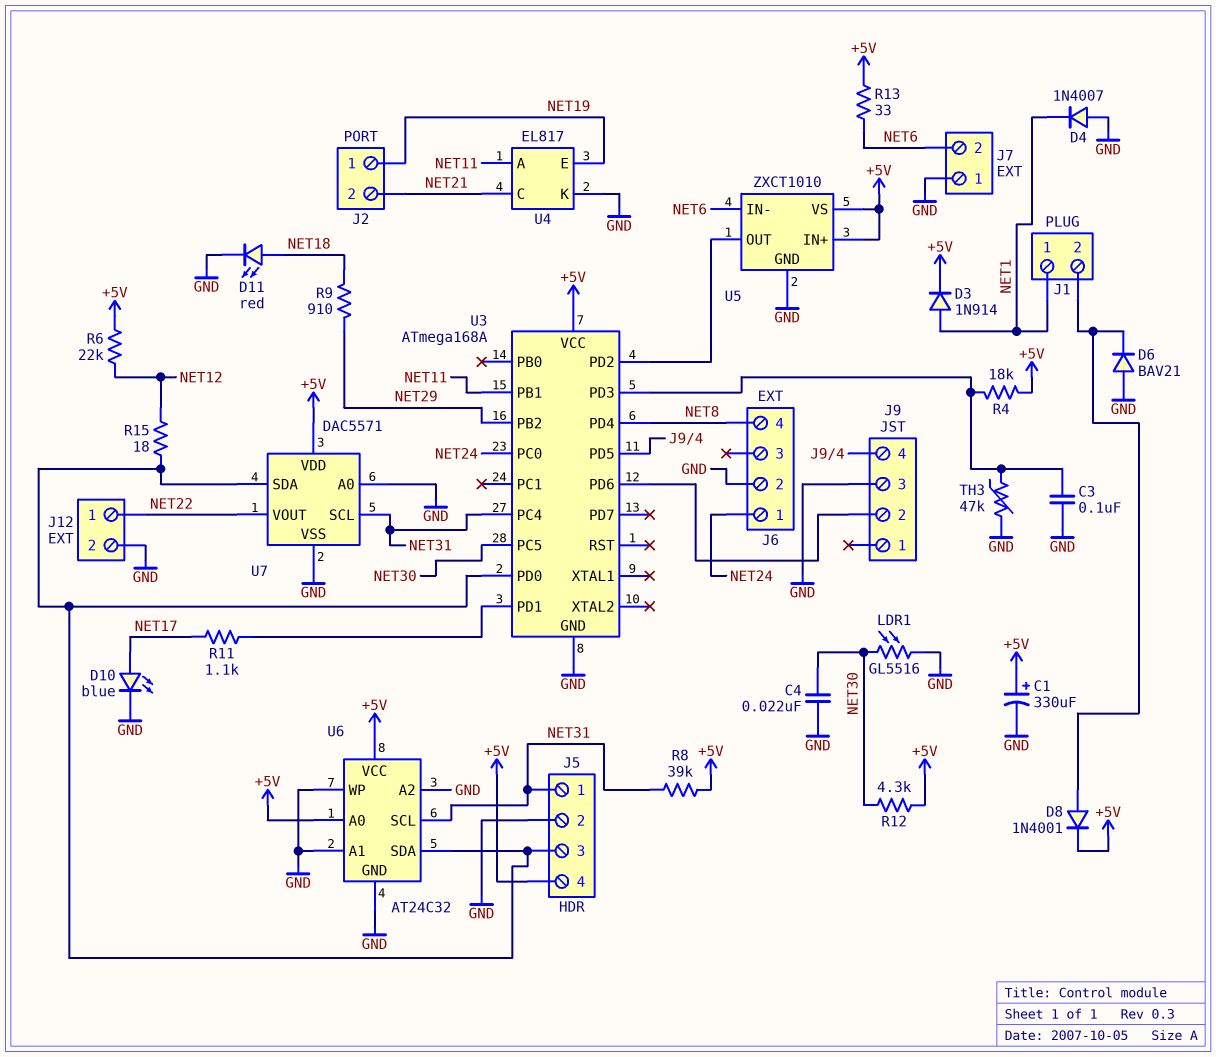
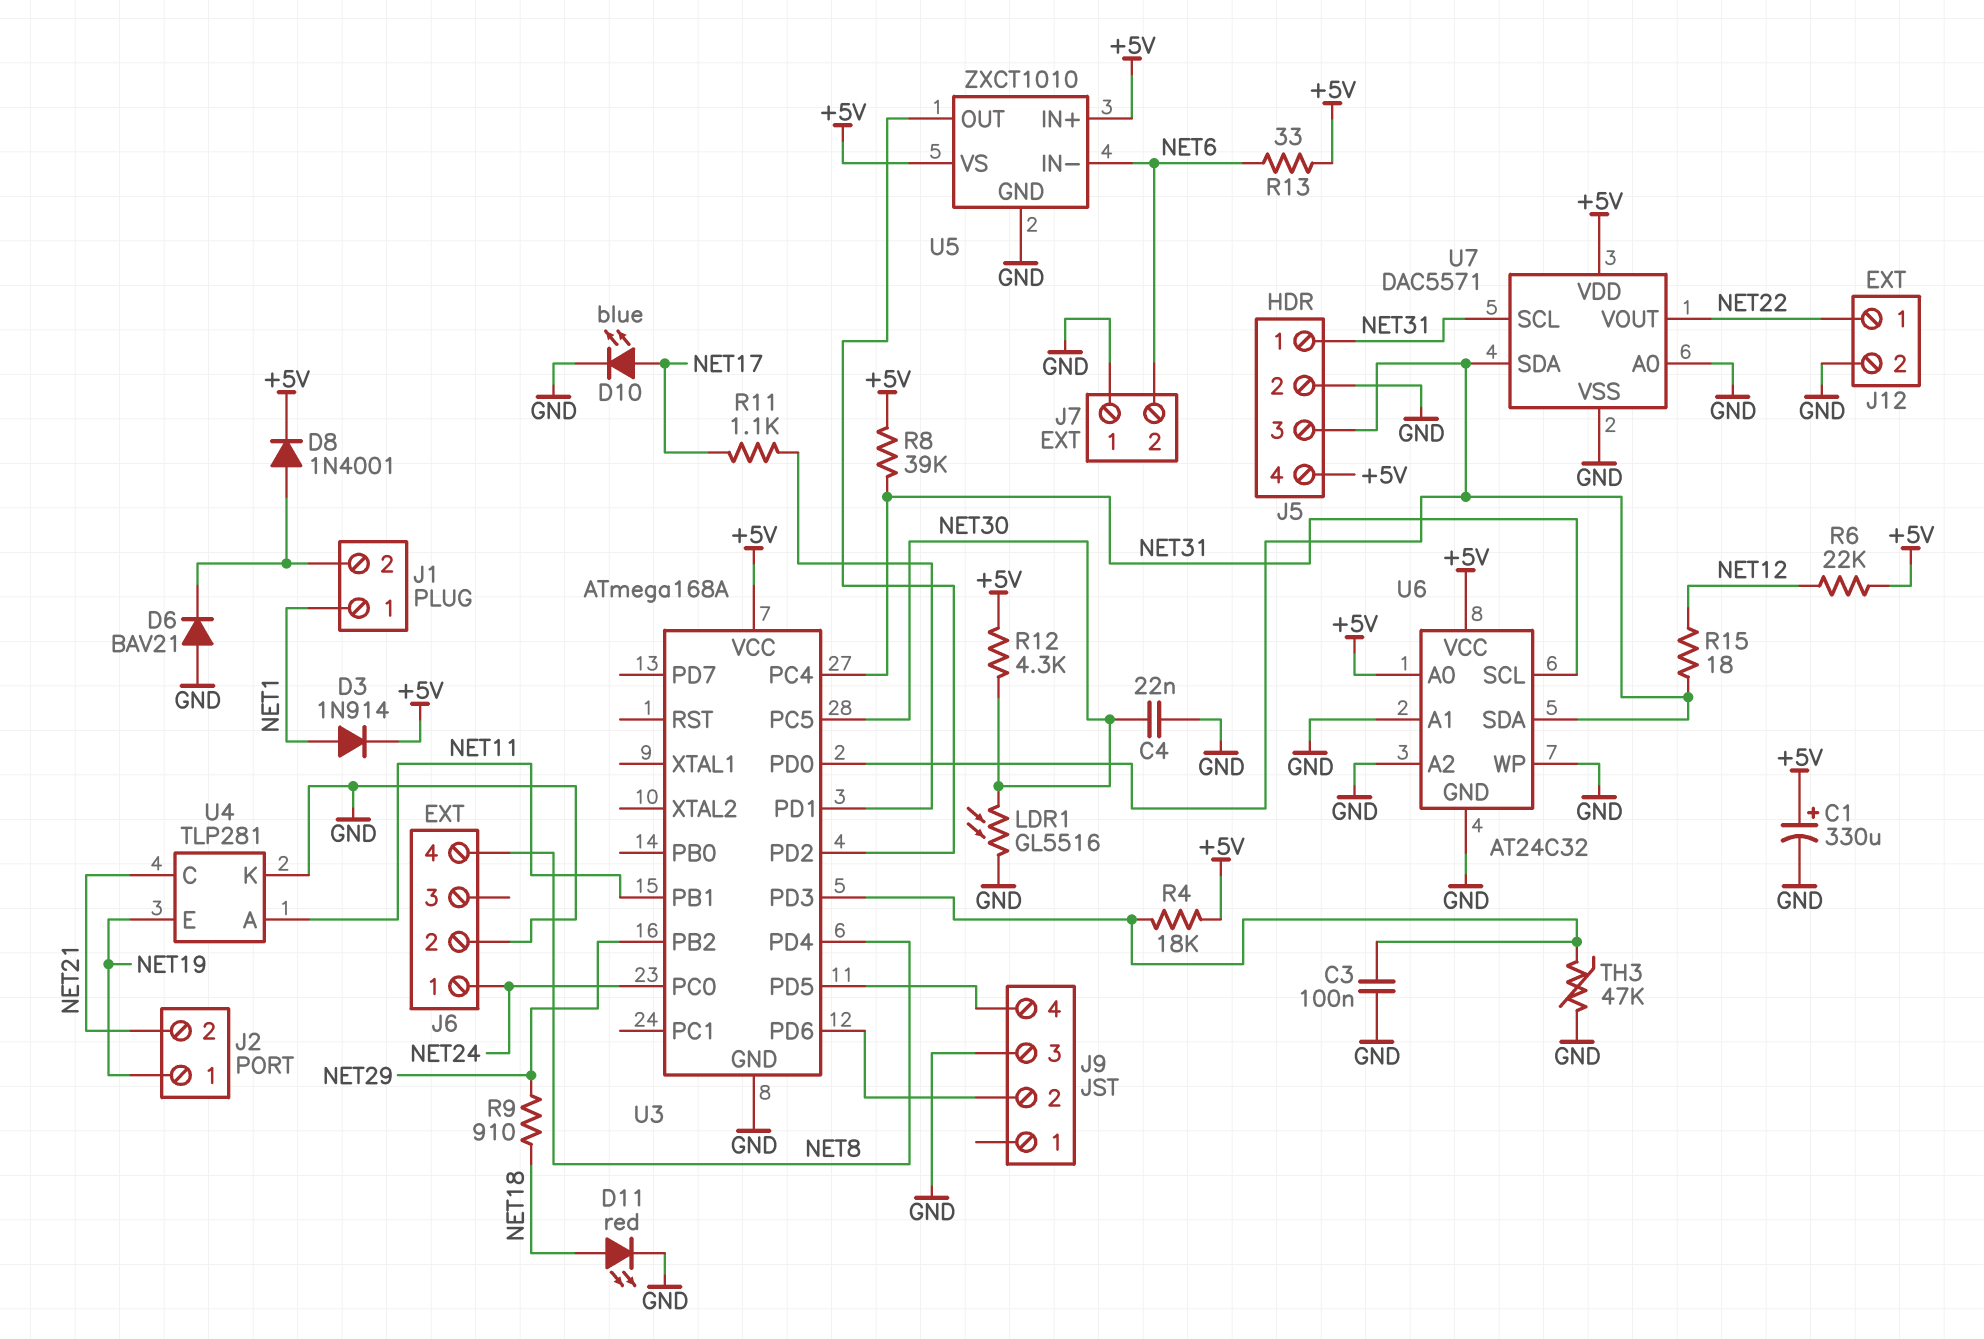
D4: diode 1N4007 (A GND, K NET1) -> none
U4: EL817 -> TLP281

